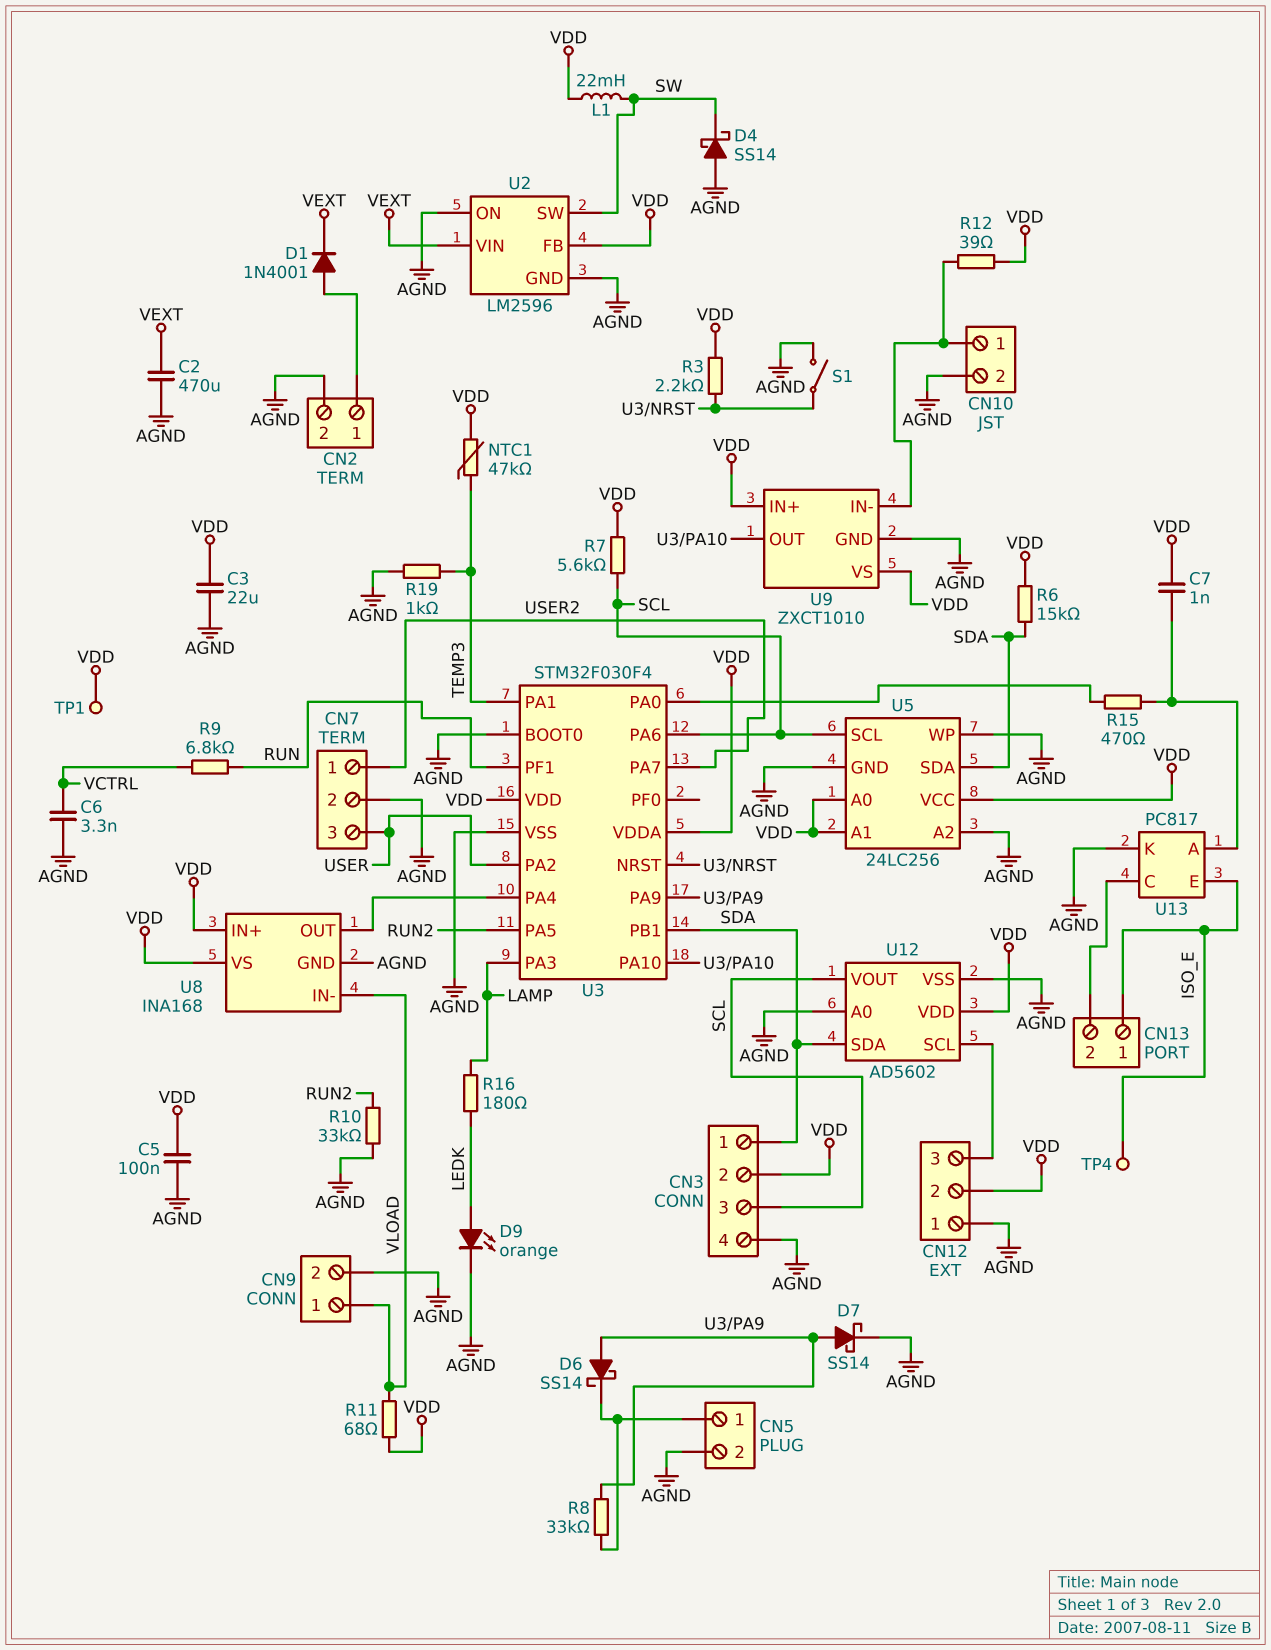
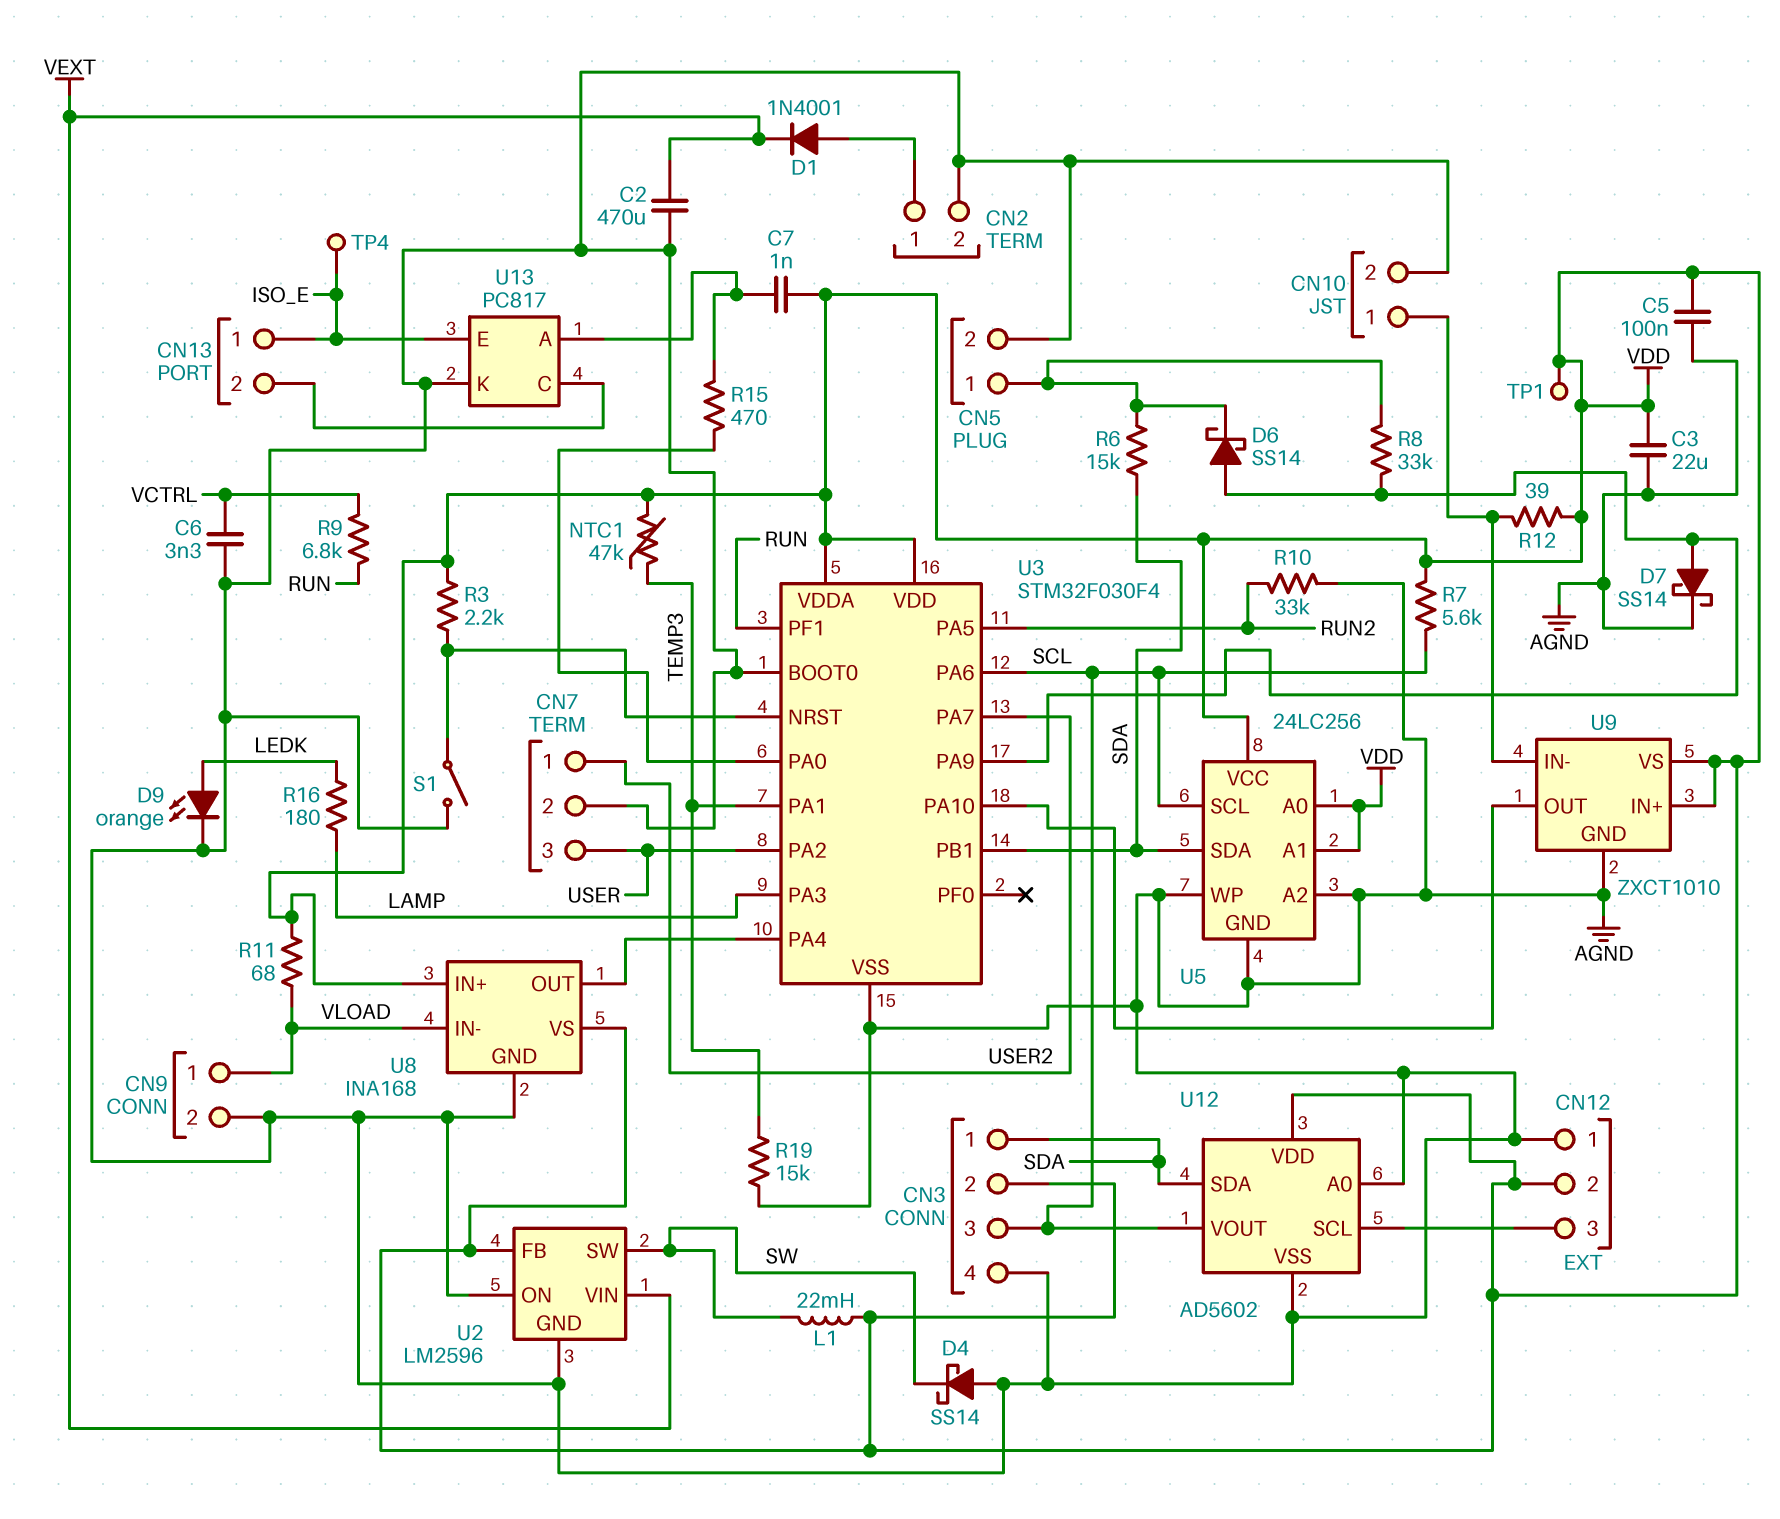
R6: 15k (SDA, VDD) -> 15k (CN5/1, SDA)
R19: 1k (AGND, TEMP3) -> 15k (AGND, TEMP3)

